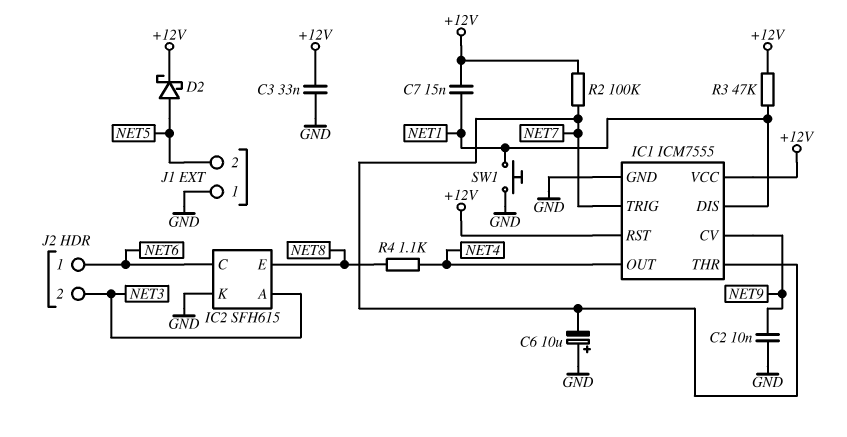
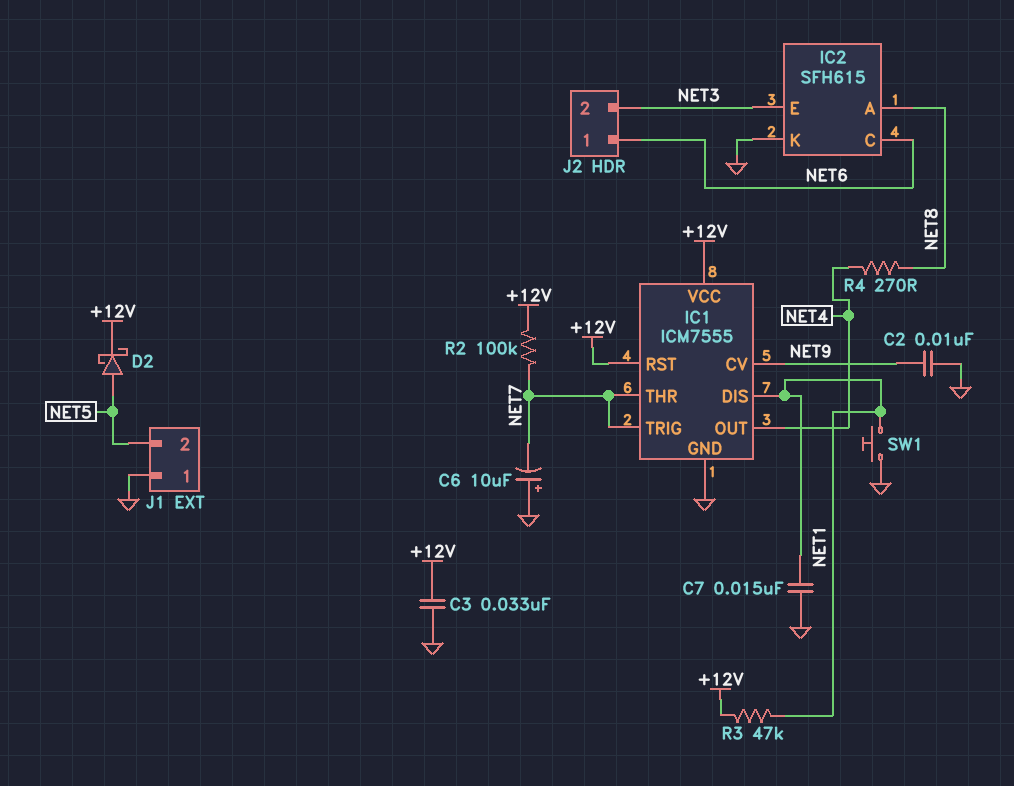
C7: 15nF (+12V, NET1) -> 15nF (GND, NET1)
IC2 pin A: NET3 -> NET8
IC2 pin E: NET8 -> NET3
R4: 1.1k (NET4, NET8) -> 270 (NET4, NET8)

